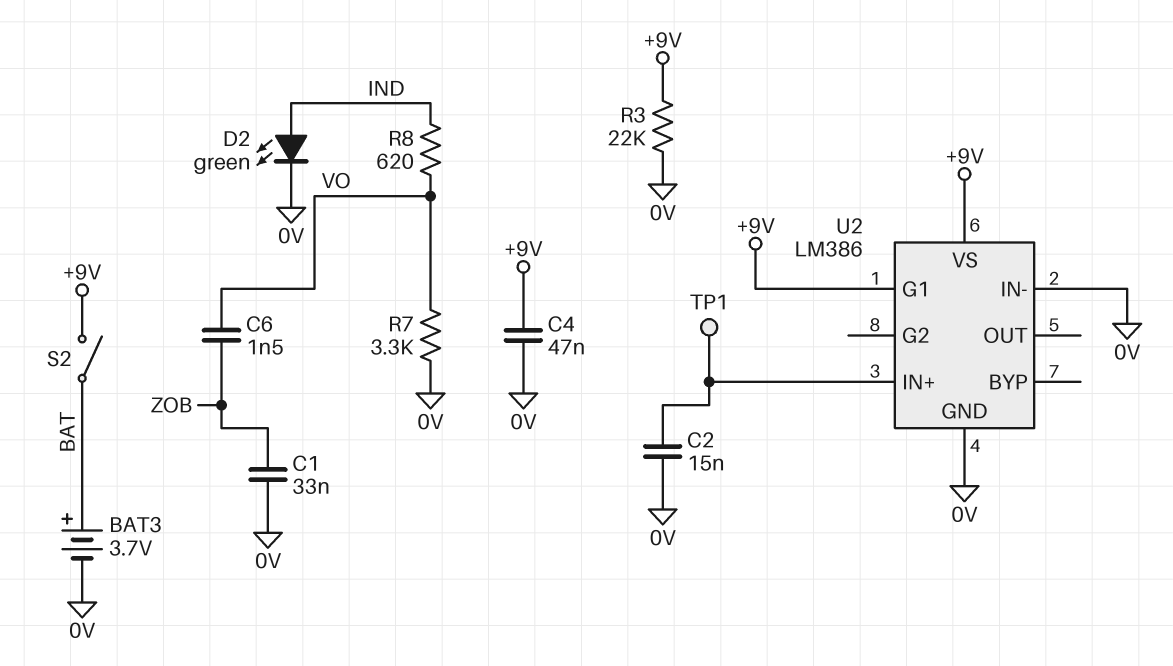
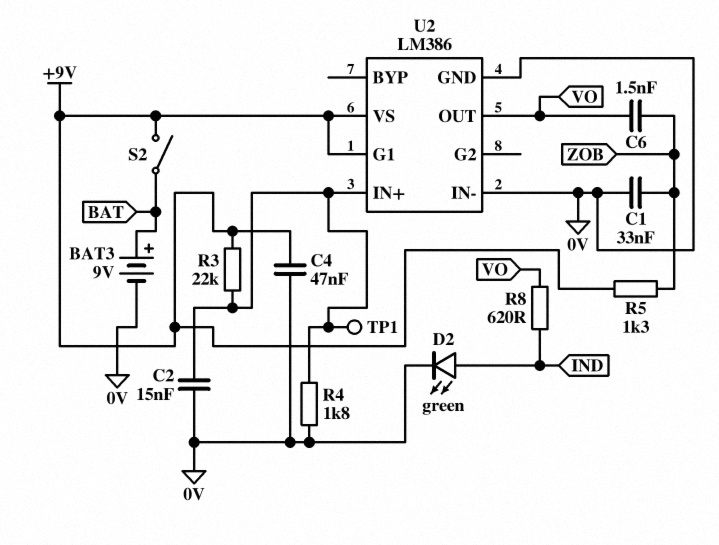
BAT3: 3.7V (plus BAT, minus 0V) -> 9V (plus BAT, minus 0V)
R3: 22k (+9V, 0V) -> 22k (+9V, U2/IN+)
R4: none -> 1.8k (0V, U2/IN+)
R5: none -> 1.3k (+9V, ZOB)
R7: 3.3k (0V, VO) -> none
U2 pin OUT: none -> VO

